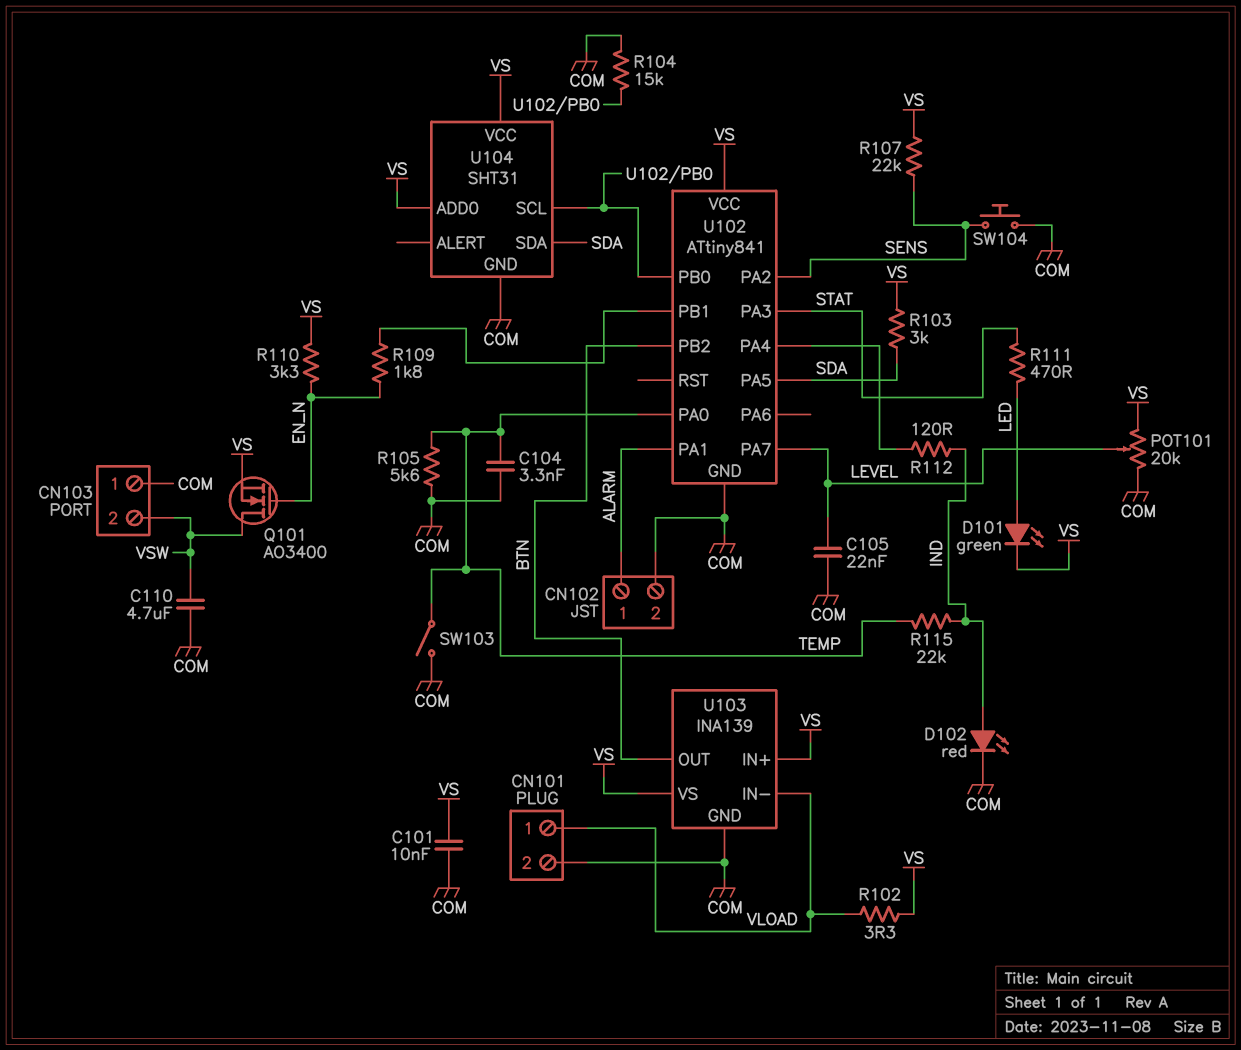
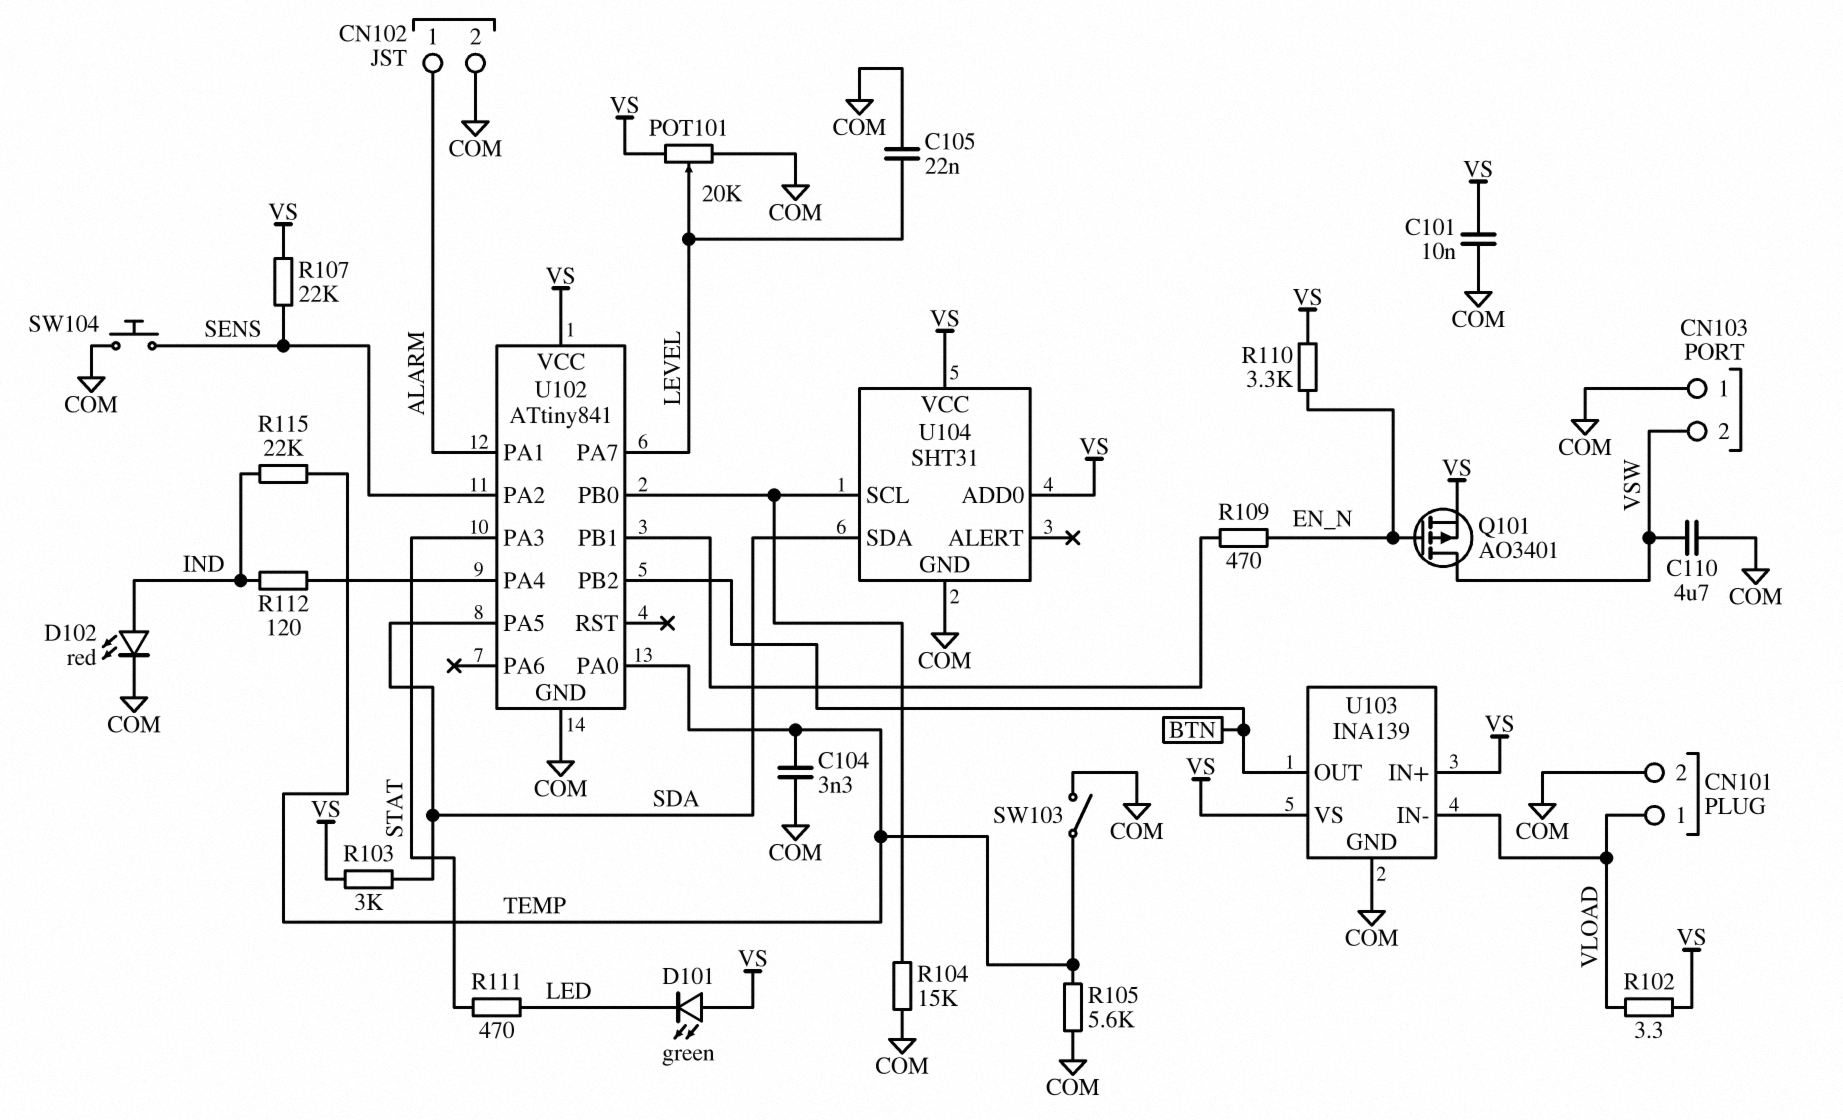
D101: LED green (A LED, K VS) -> LED green (A VS, K LED)
Q101: NMOS AO3400 (G EN_N, D VSW, S VS) -> PMOS AO3401 (G EN_N, D VSW, S VS)
R109: 1.8k (EN_N, U102/PB1) -> 470 (EN_N, U102/PB1)

